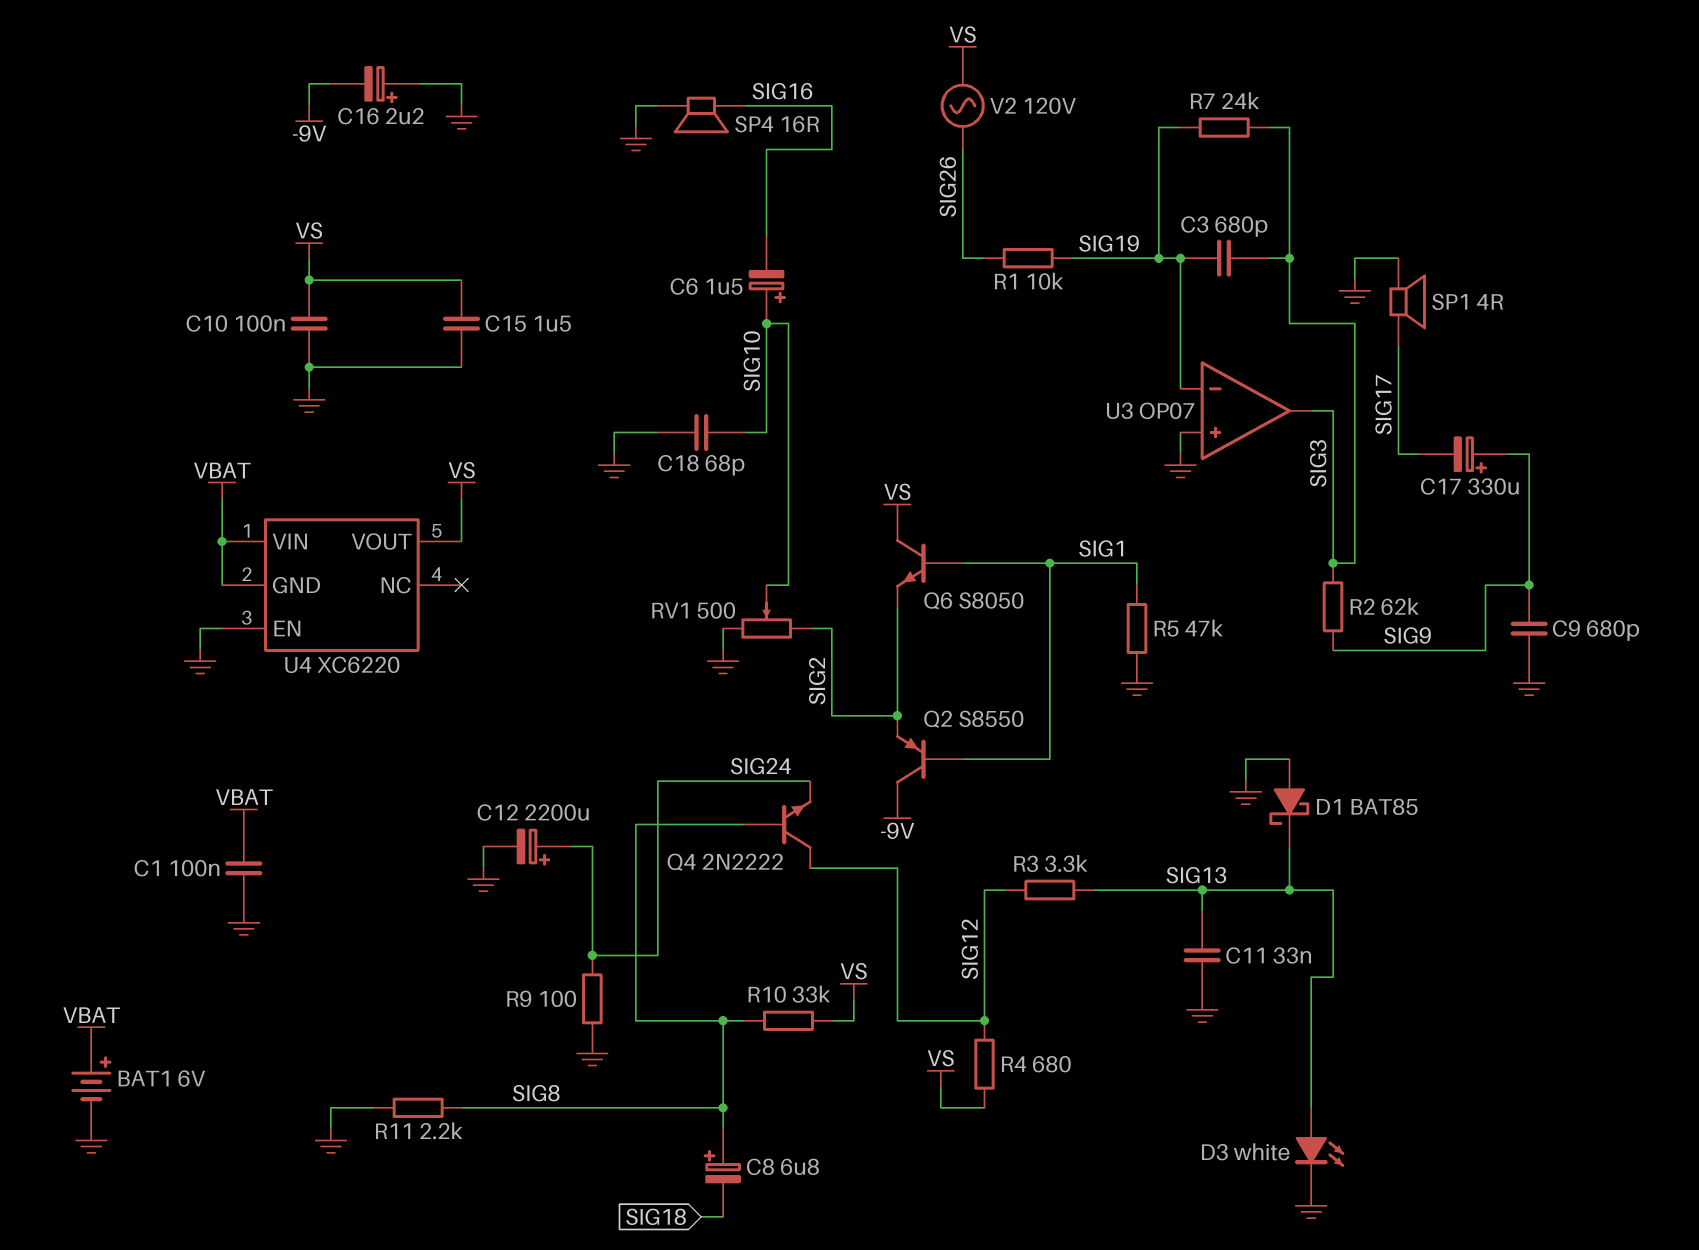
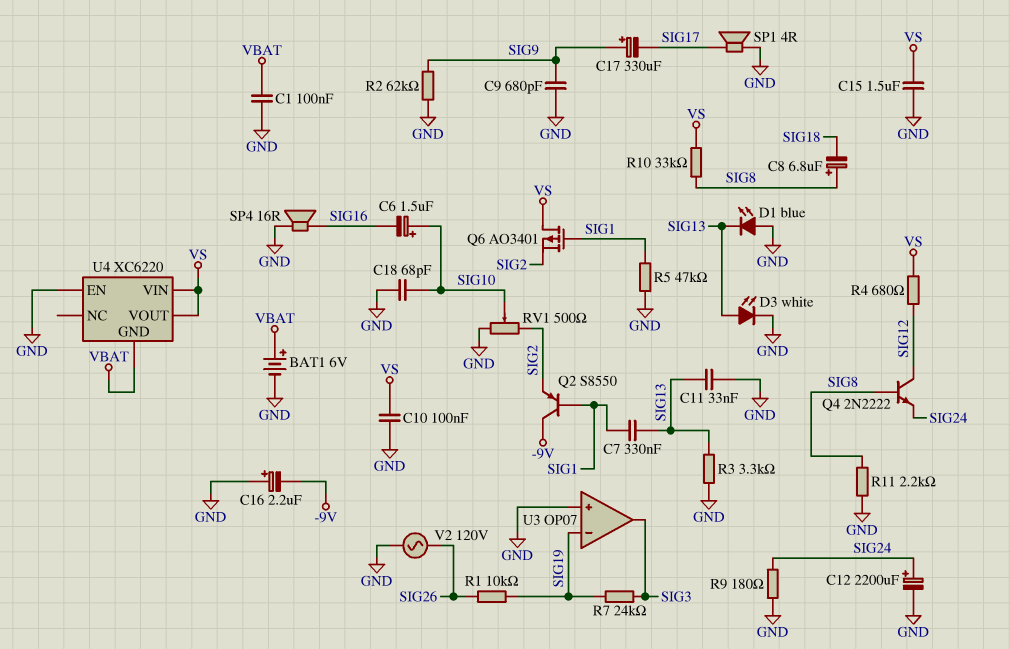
C3: 680pF (SIG3, SIG19) -> none
C7: none -> 330nF (SIG1, SIG13)
D1: schottky BAT85 (A GND, K SIG13) -> LED blue (A GND, K SIG13)
Q6: NPN S8050 (B SIG1, C VS, E SIG2) -> PMOS AO3401 (G SIG1, D VS, S SIG2)
R2: 62k (SIG3, SIG9) -> 62k (GND, SIG9)
R3: 3.3k (SIG12, SIG13) -> 3.3k (GND, SIG13)
R9: 100 (GND, SIG24) -> 180 (GND, SIG24)
U4 pin VIN: VBAT -> VS
V2: AC 120V (SIG26, VS) -> AC 120V (GND, SIG26)

